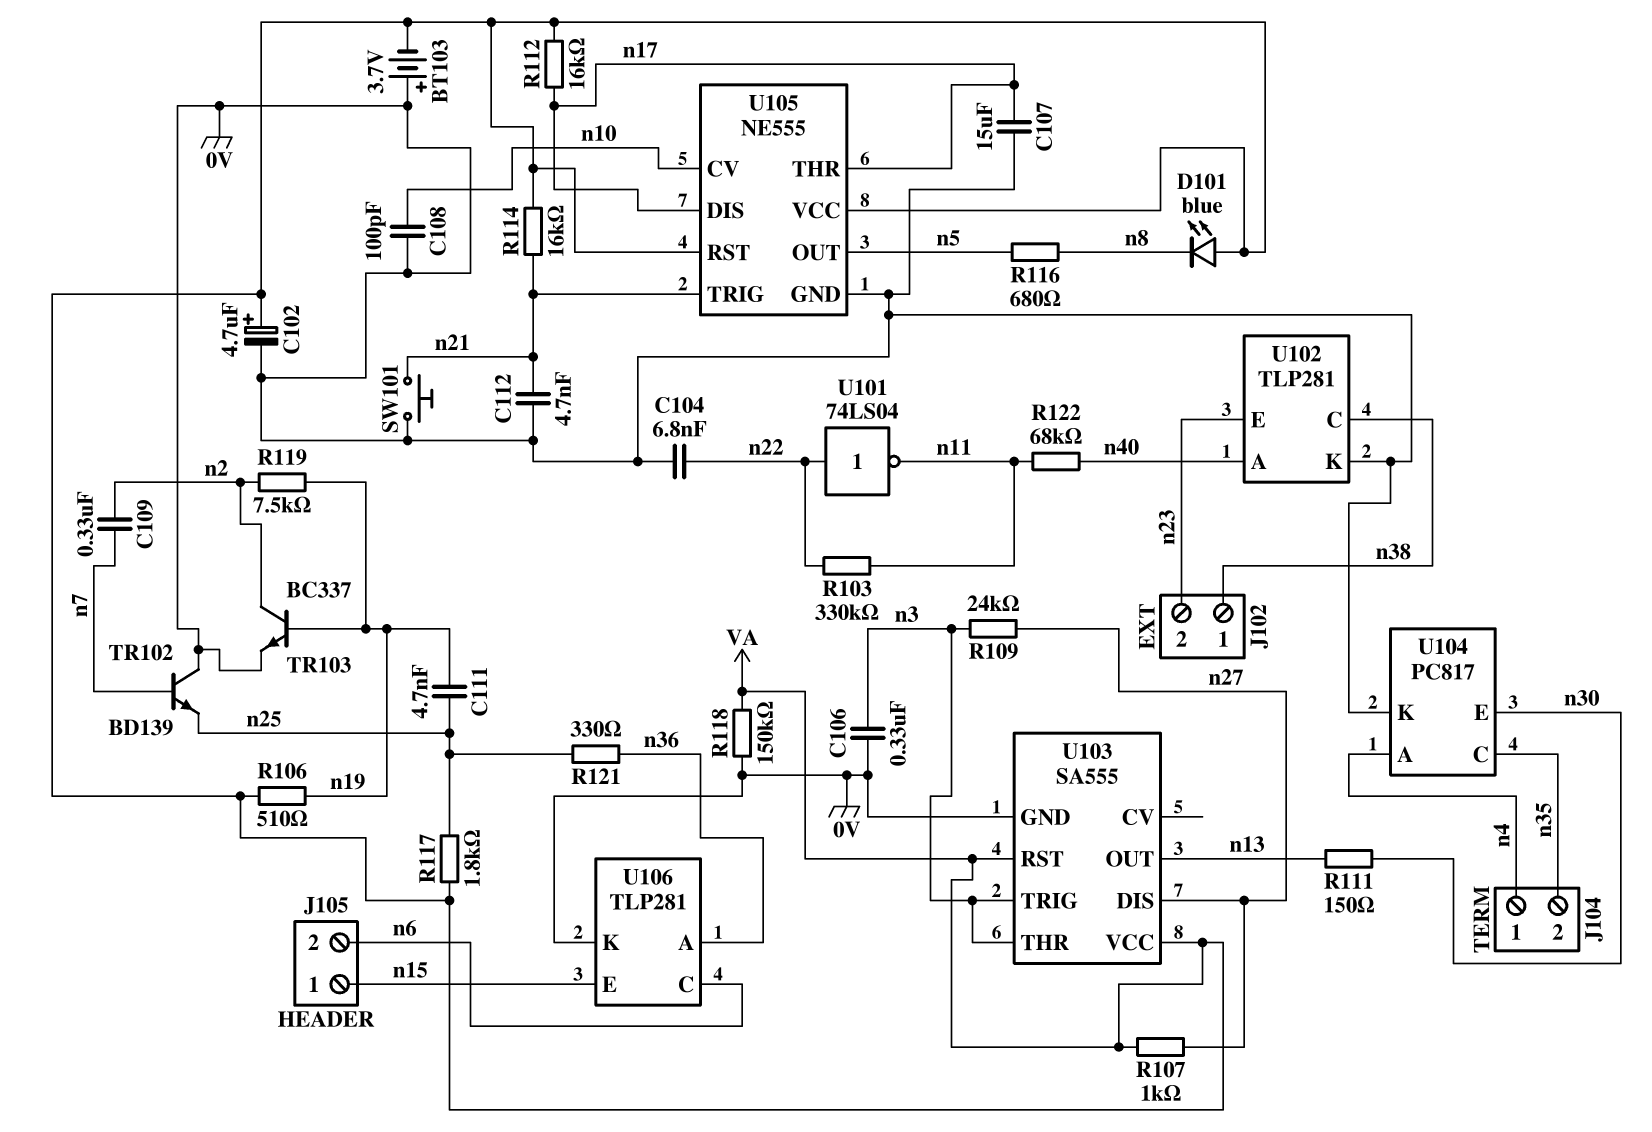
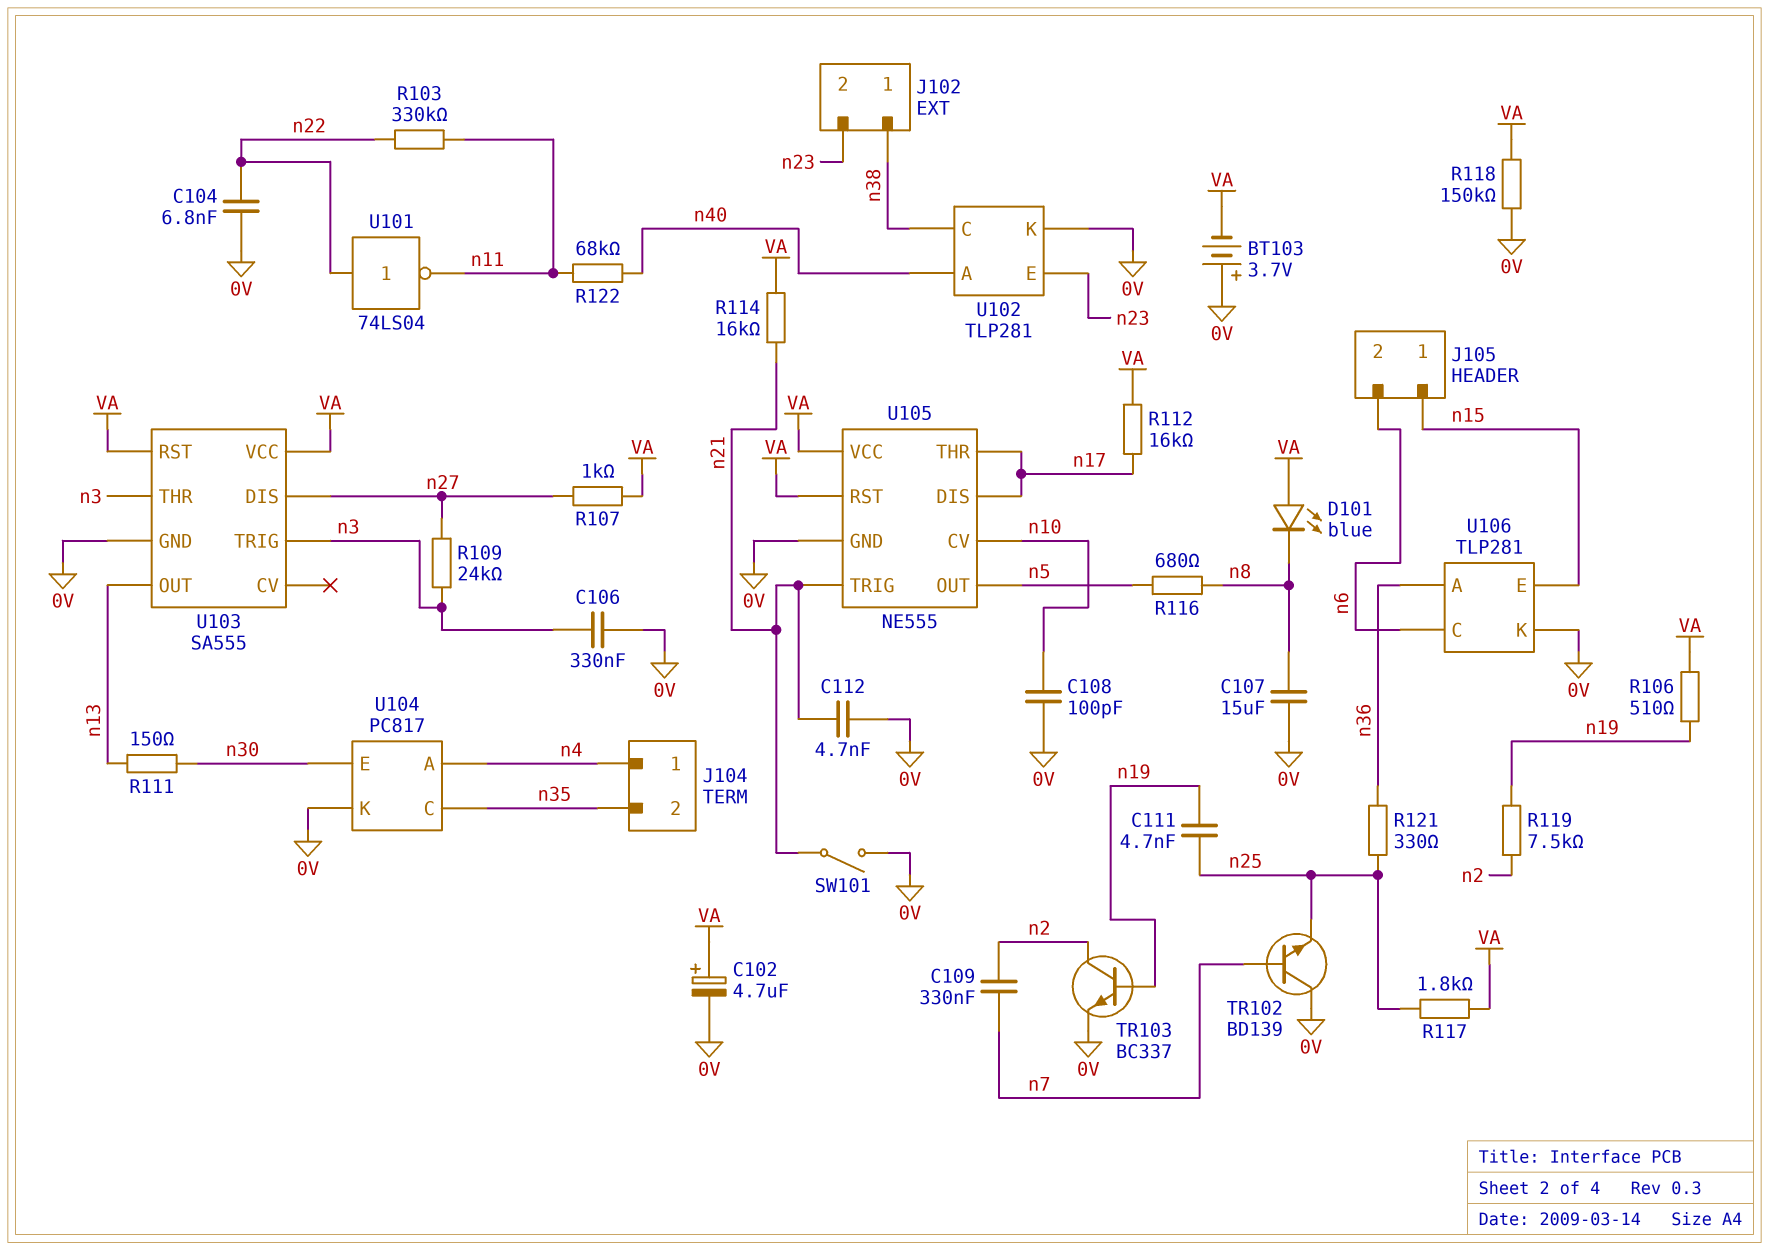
C107: 15uF (0V, n17) -> 15uF (0V, n8)
SW101: button (0V, n21) -> switch (0V, n21)

